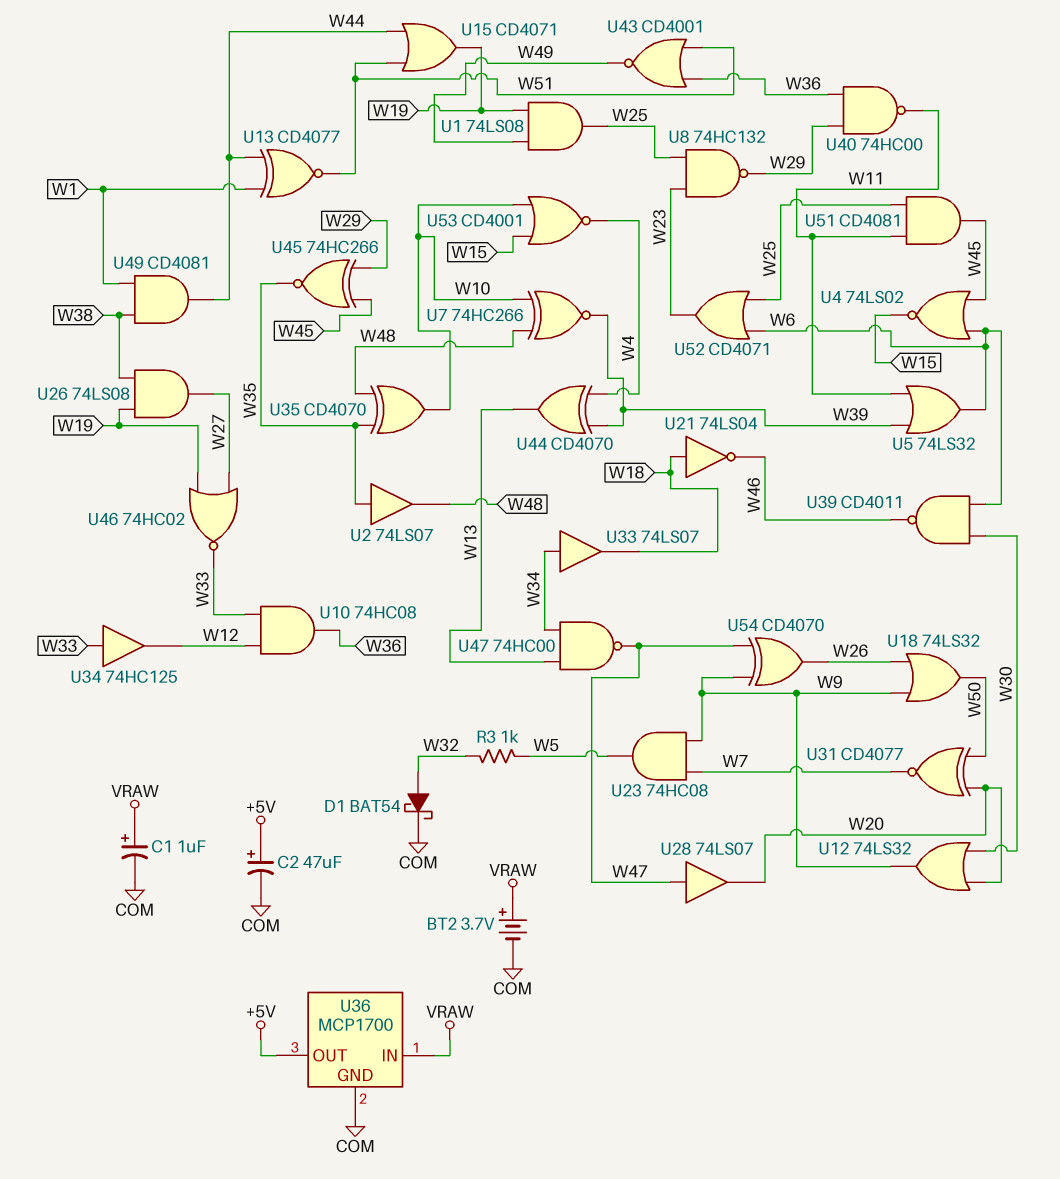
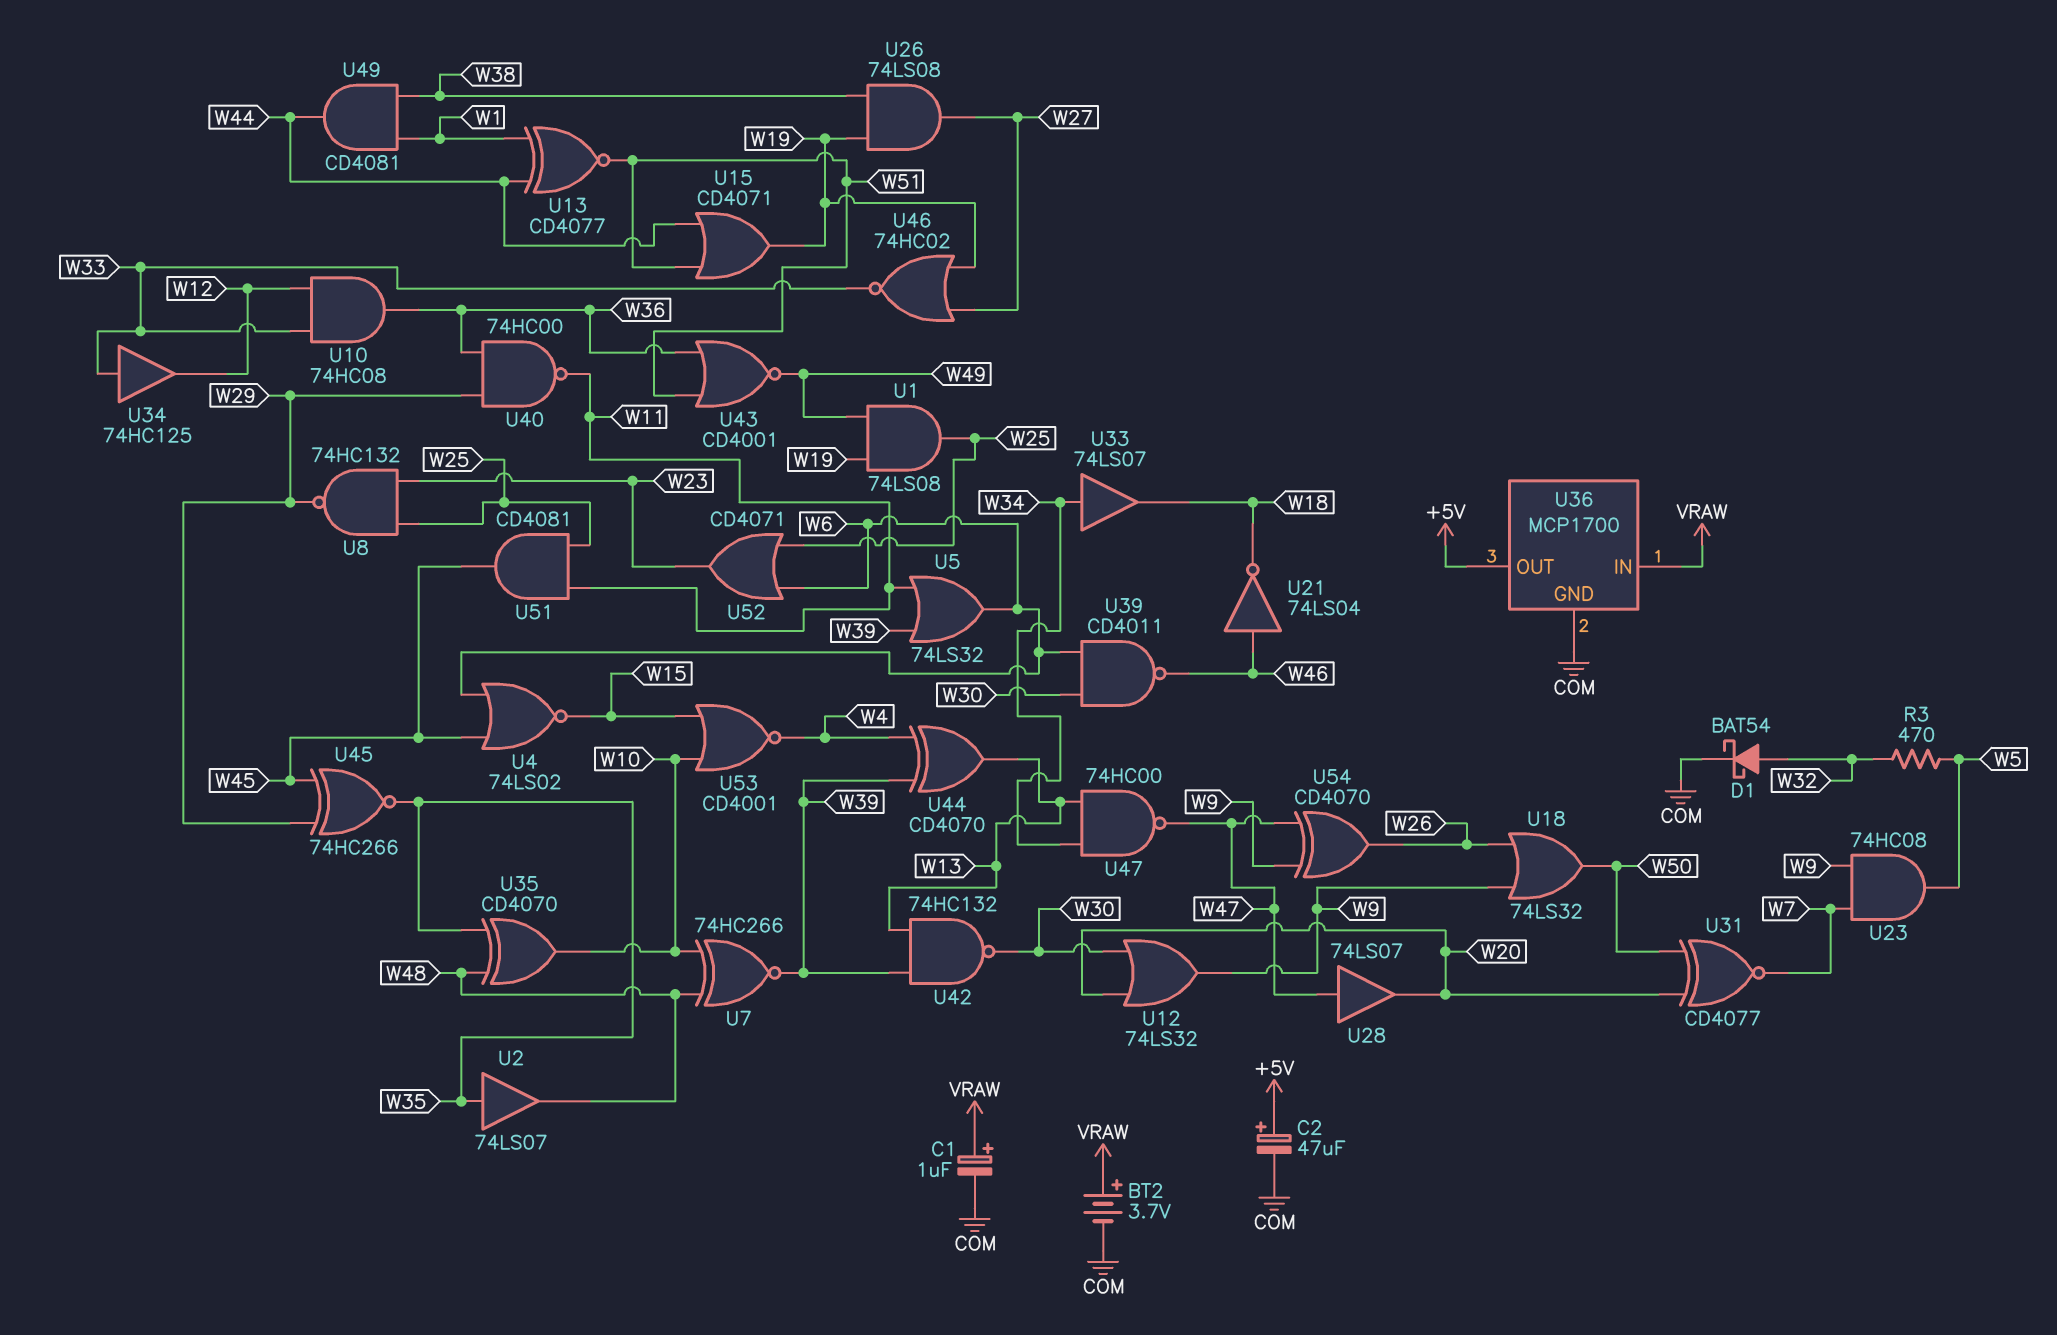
R3: 1k (W5, W32) -> 470 (W5, W32)
U21: NOT 74LS04 (in W18, out W46) -> NOT 74LS04 (in W46, out W18)
U42: none -> NAND 74HC132 (in W13, in W39, out W30)

